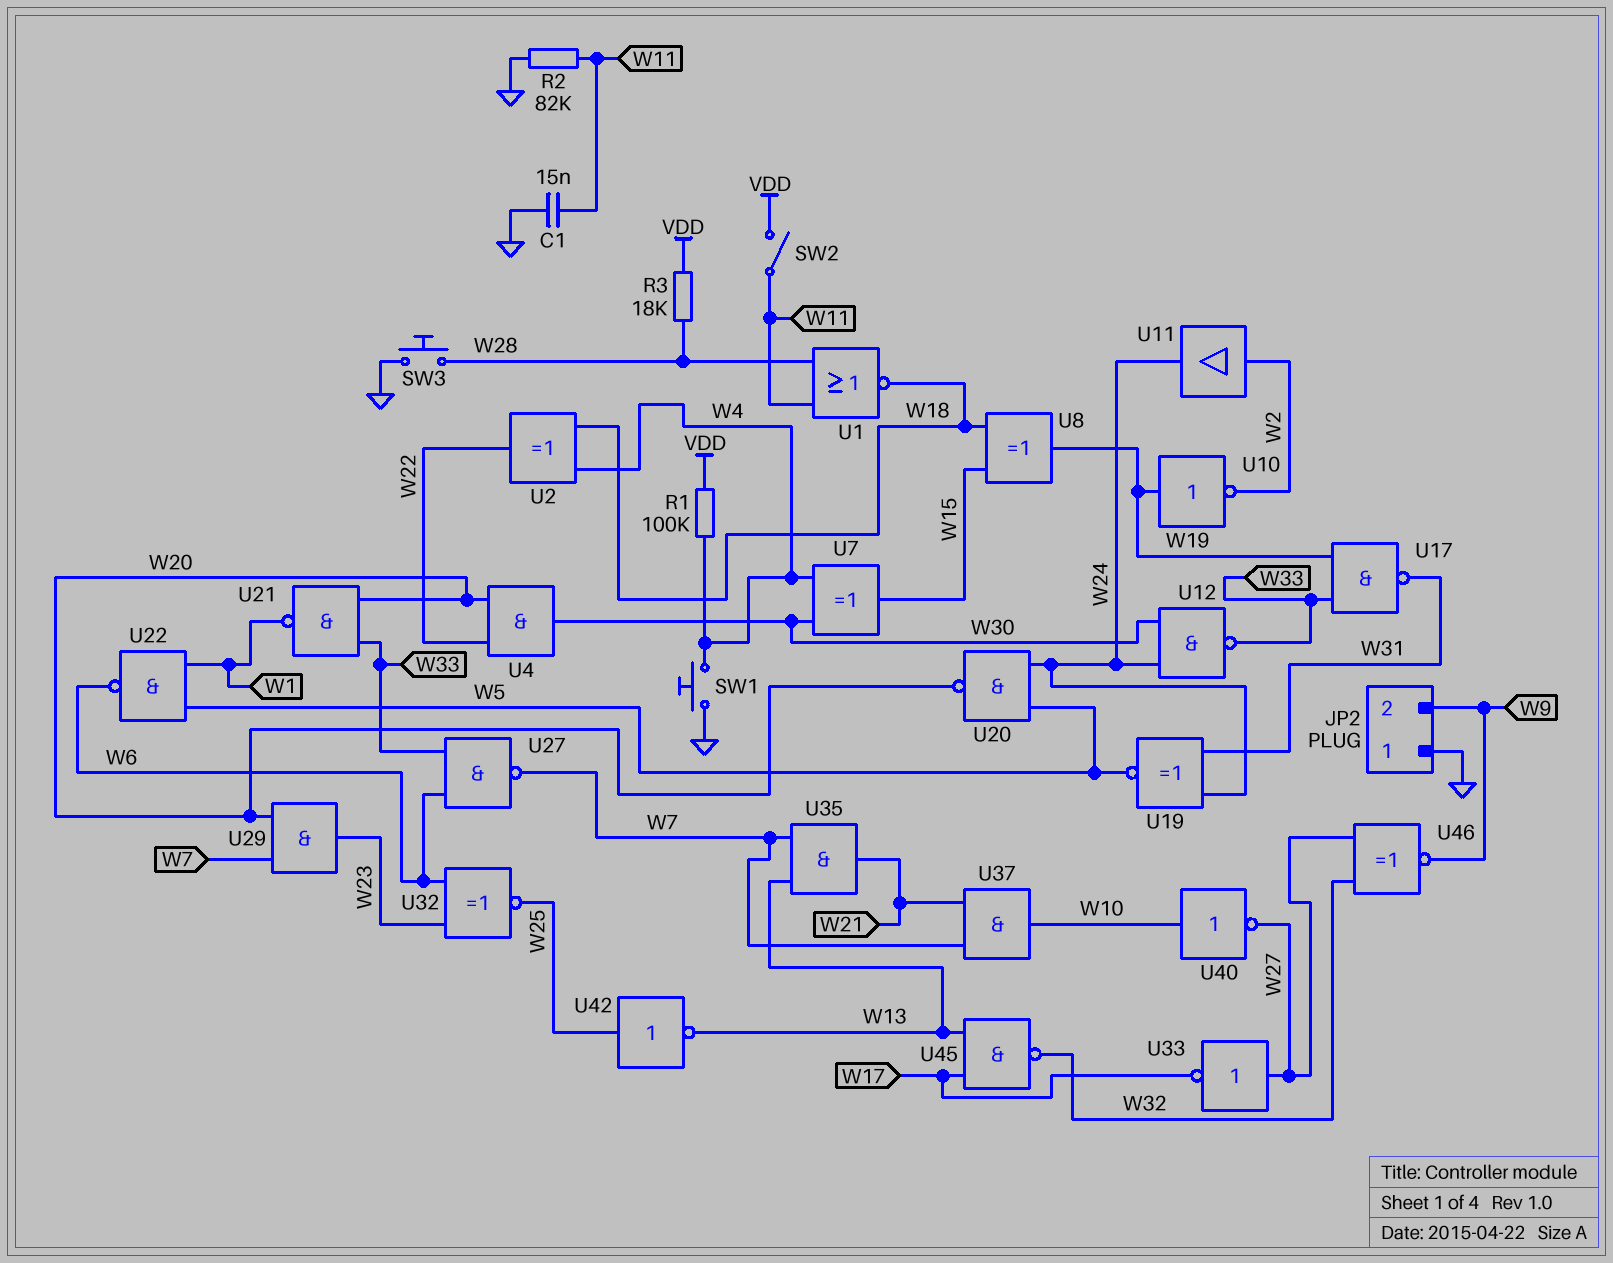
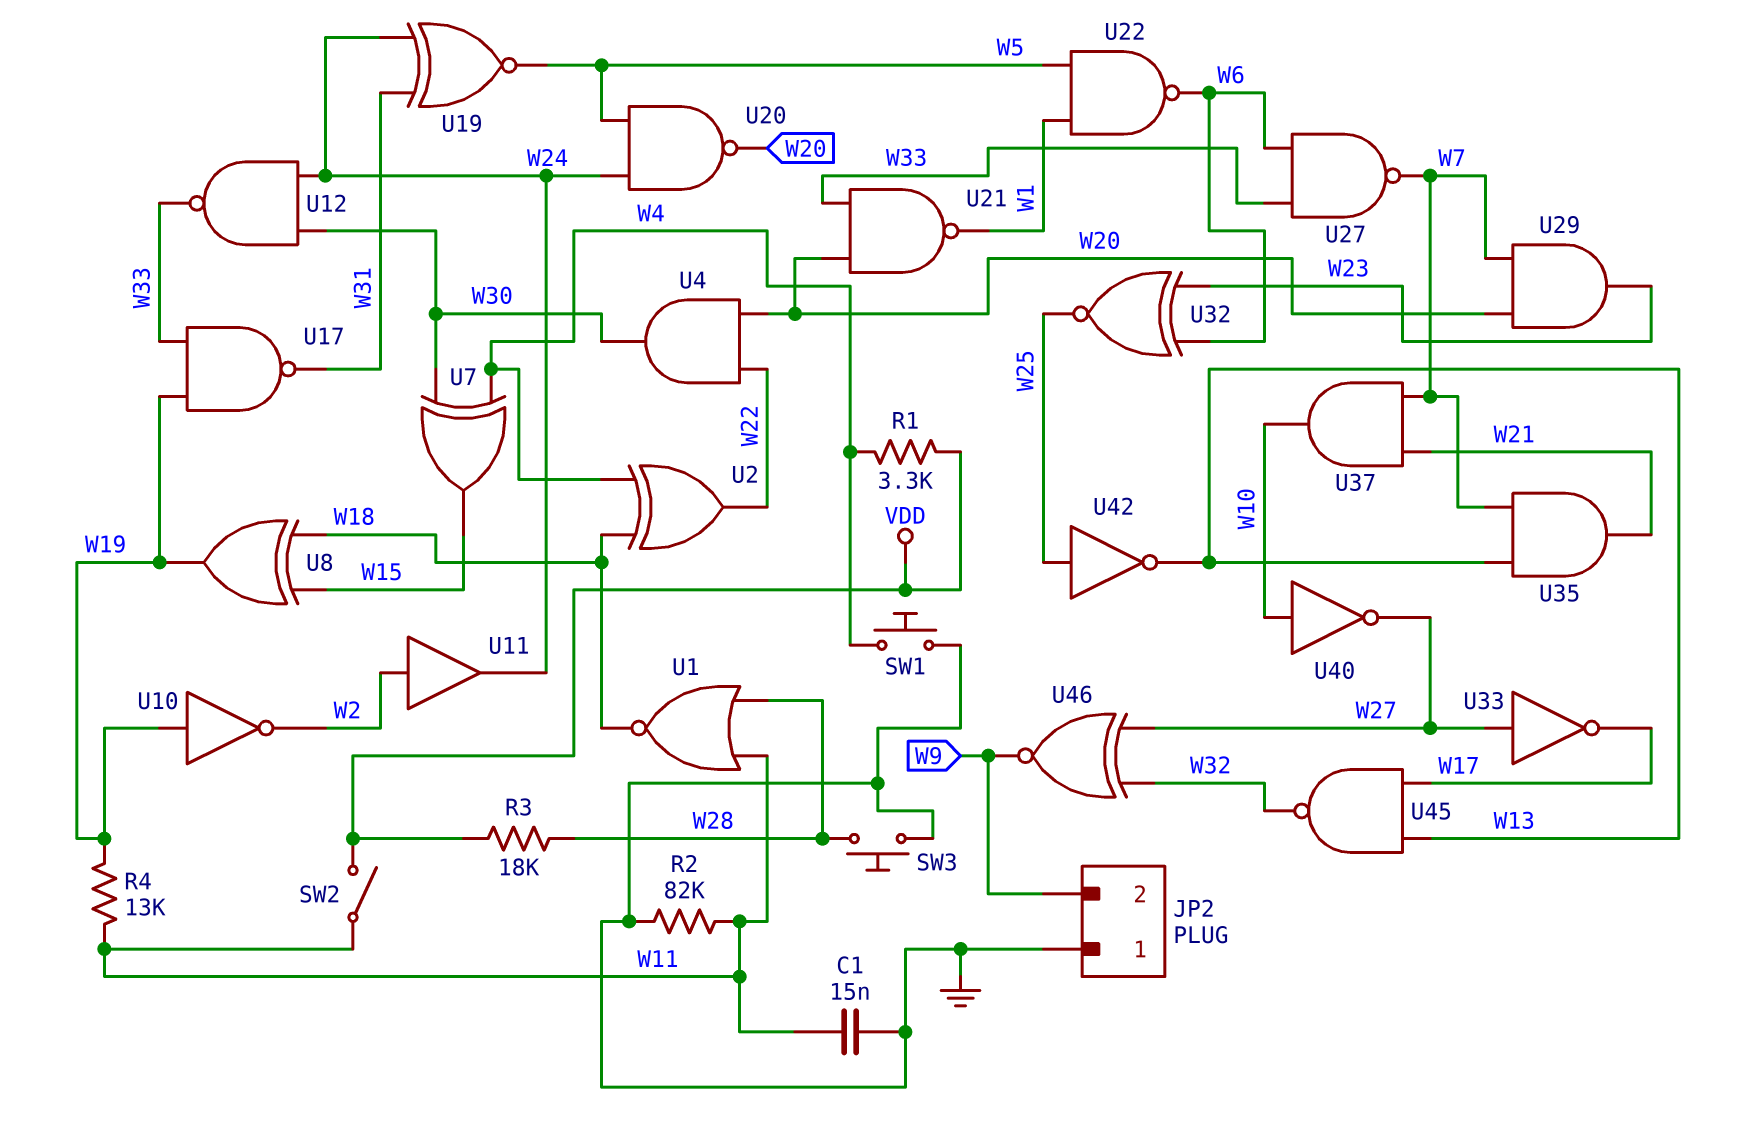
R1: 100k (VDD, W4) -> 3.3k (VDD, W4)
R4: none -> 13k (W11, W19)

